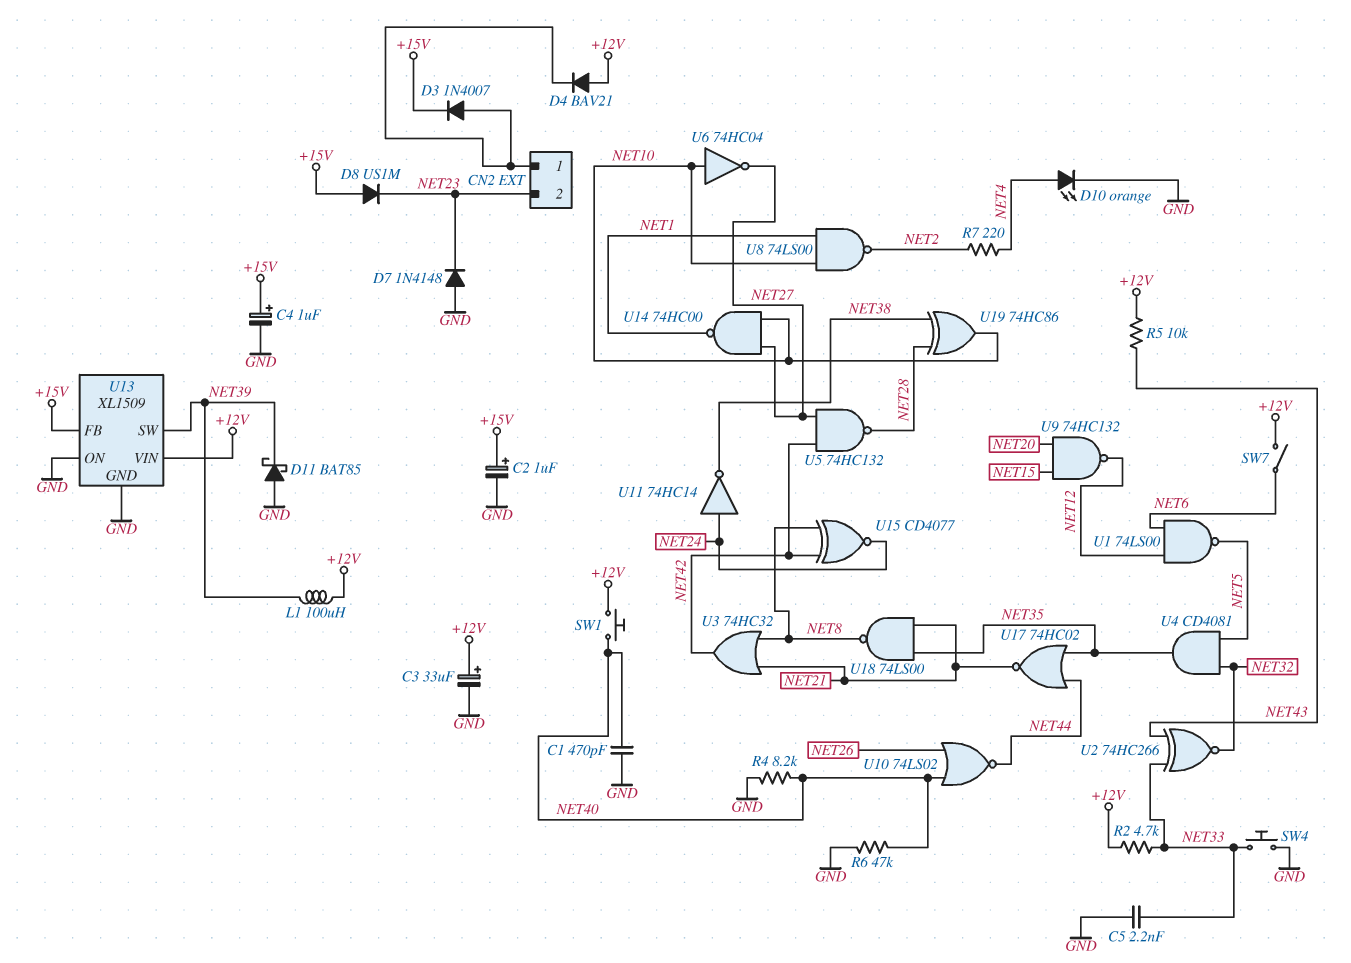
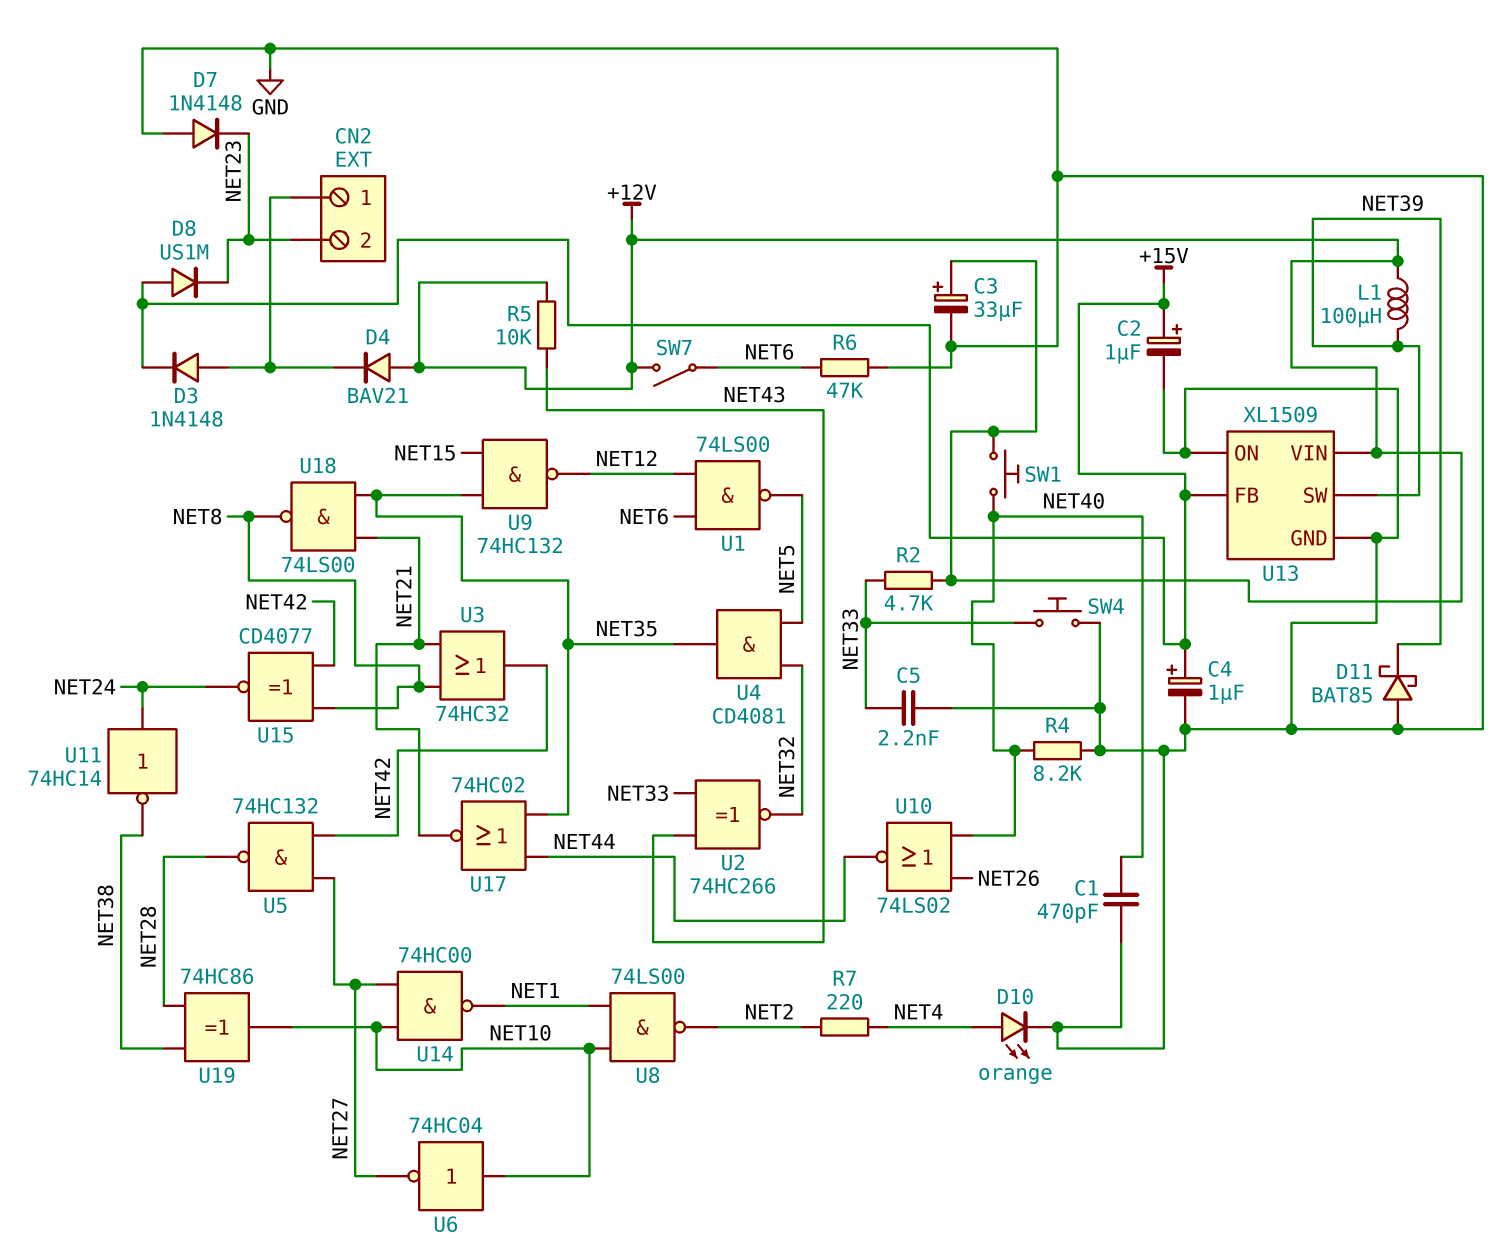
D3: diode 1N4007 (A CN2/1, K +15V) -> diode 1N4148 (A CN2/1, K +15V)
R6: 47k (GND, NET40) -> 47k (GND, NET6)
U9: NAND 74HC132 (in NET15, in NET20, out NET12) -> NAND 74HC132 (in NET15, in NET35, out NET12)

